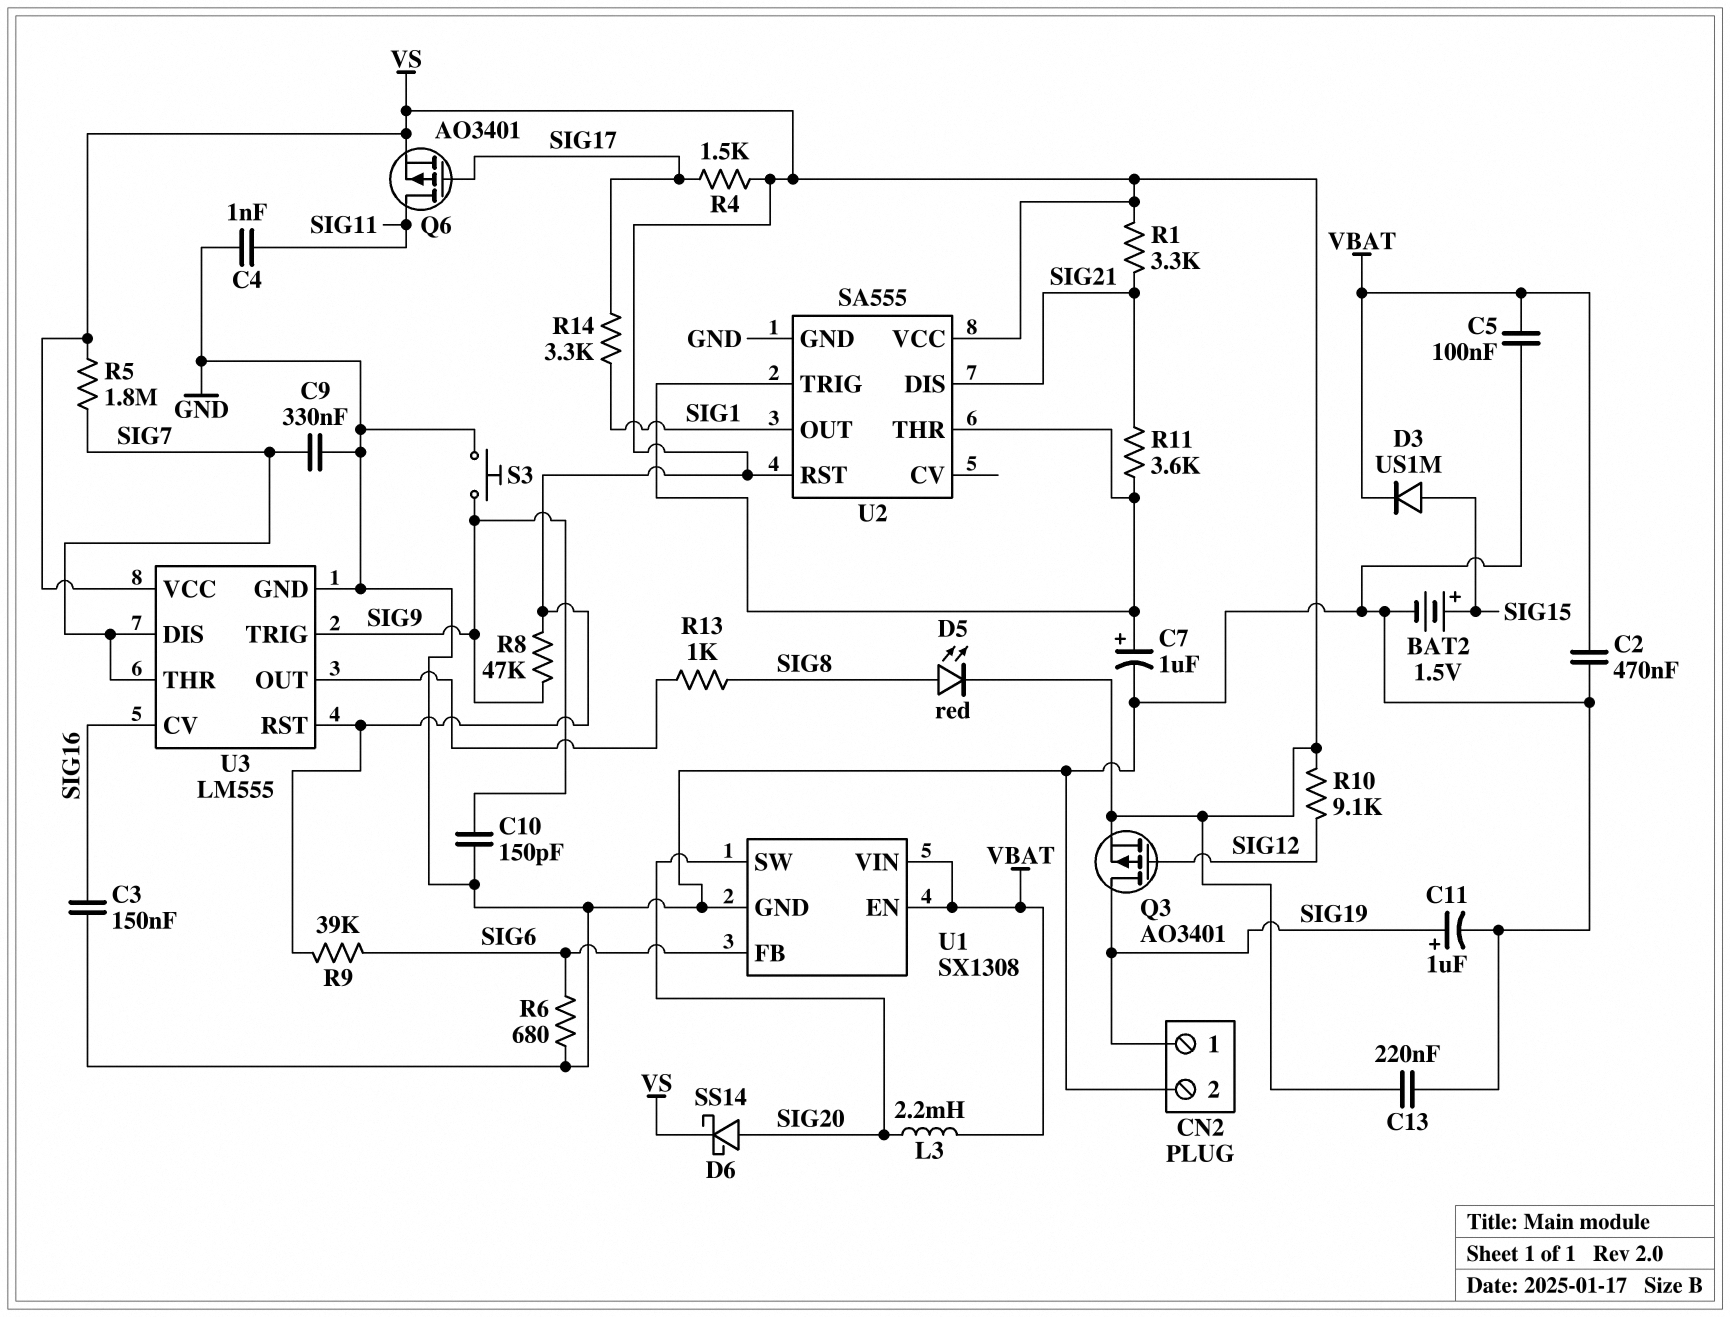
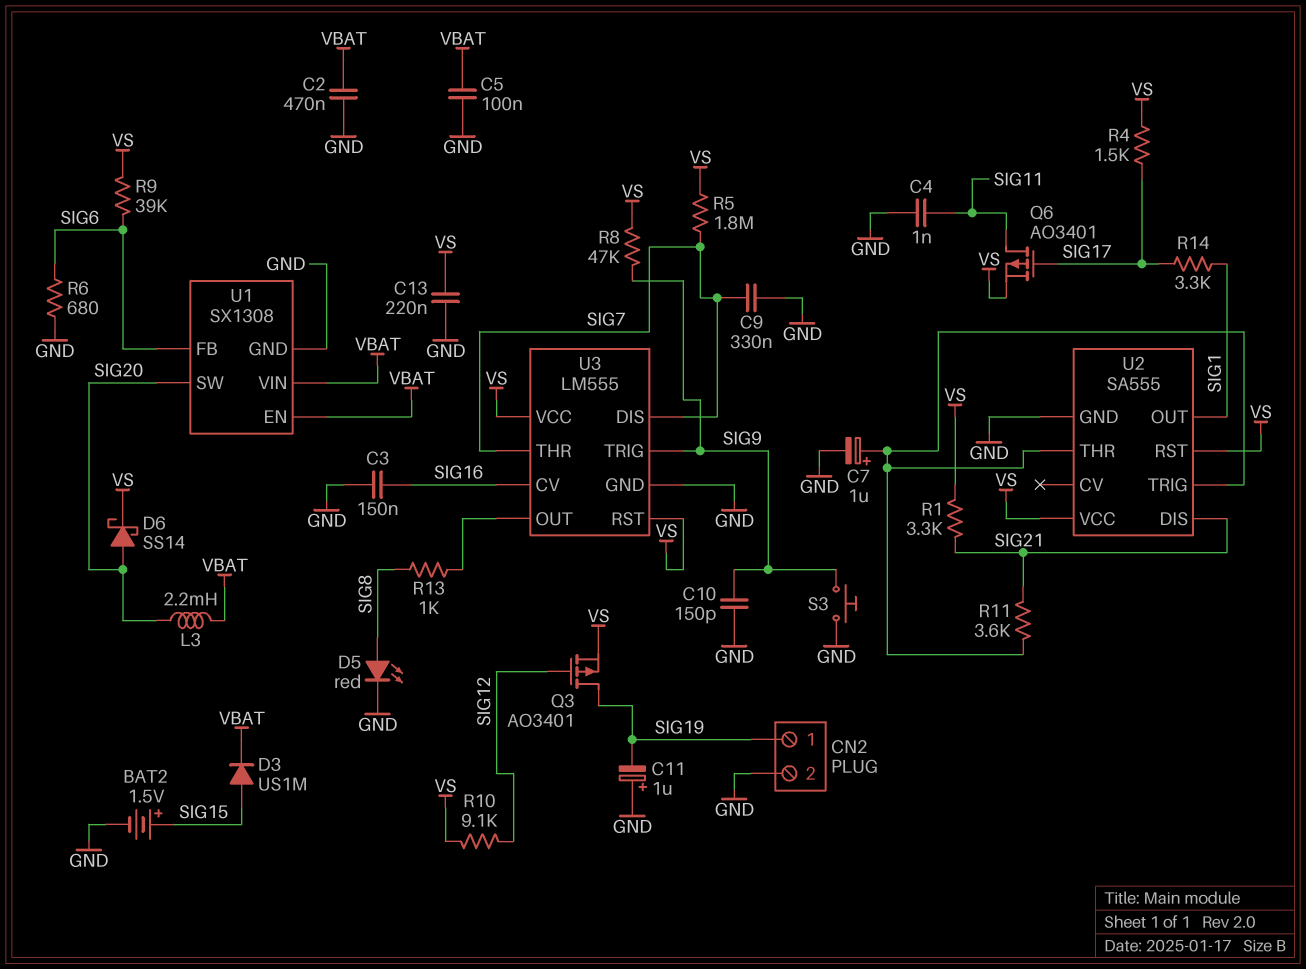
C11: 1uF (plus SIG19, minus GND) -> 1uF (plus GND, minus SIG19)
D5: LED red (A SIG8, K VS) -> LED red (A SIG8, K GND)

